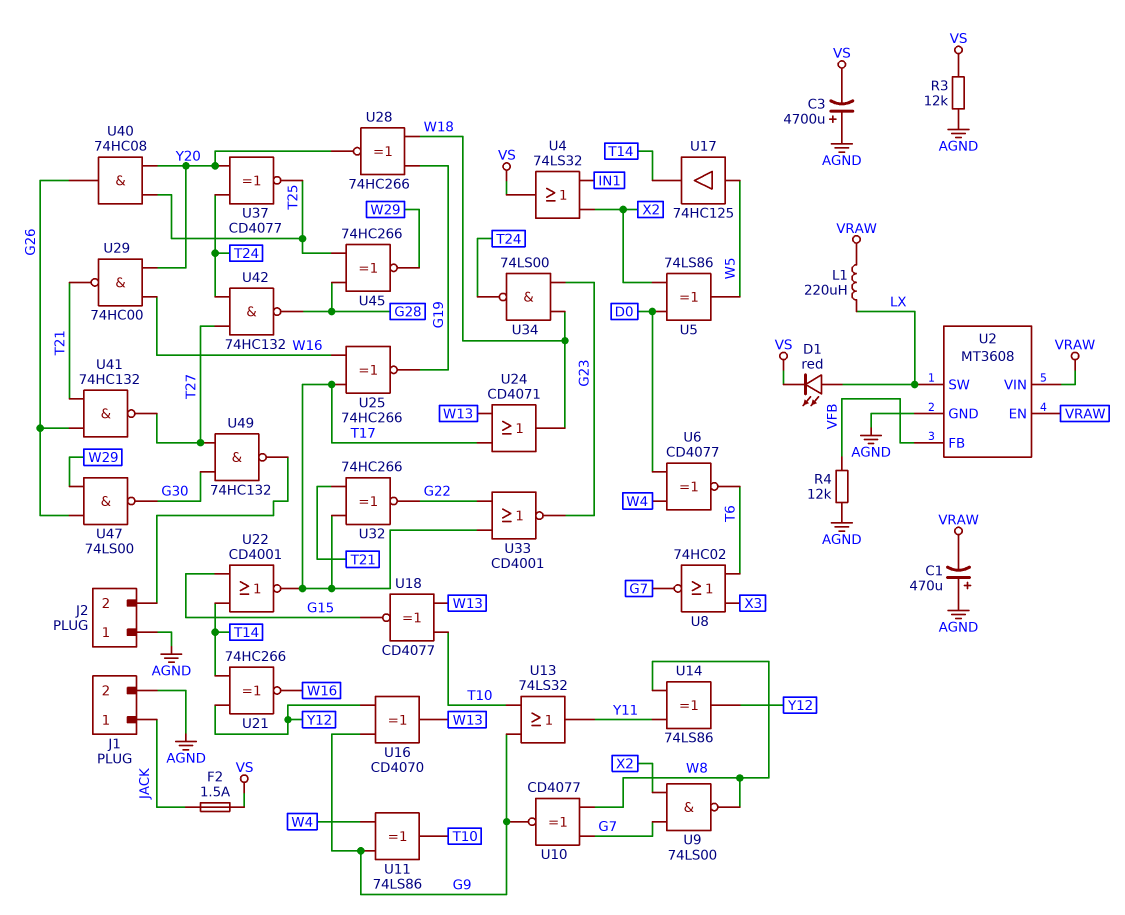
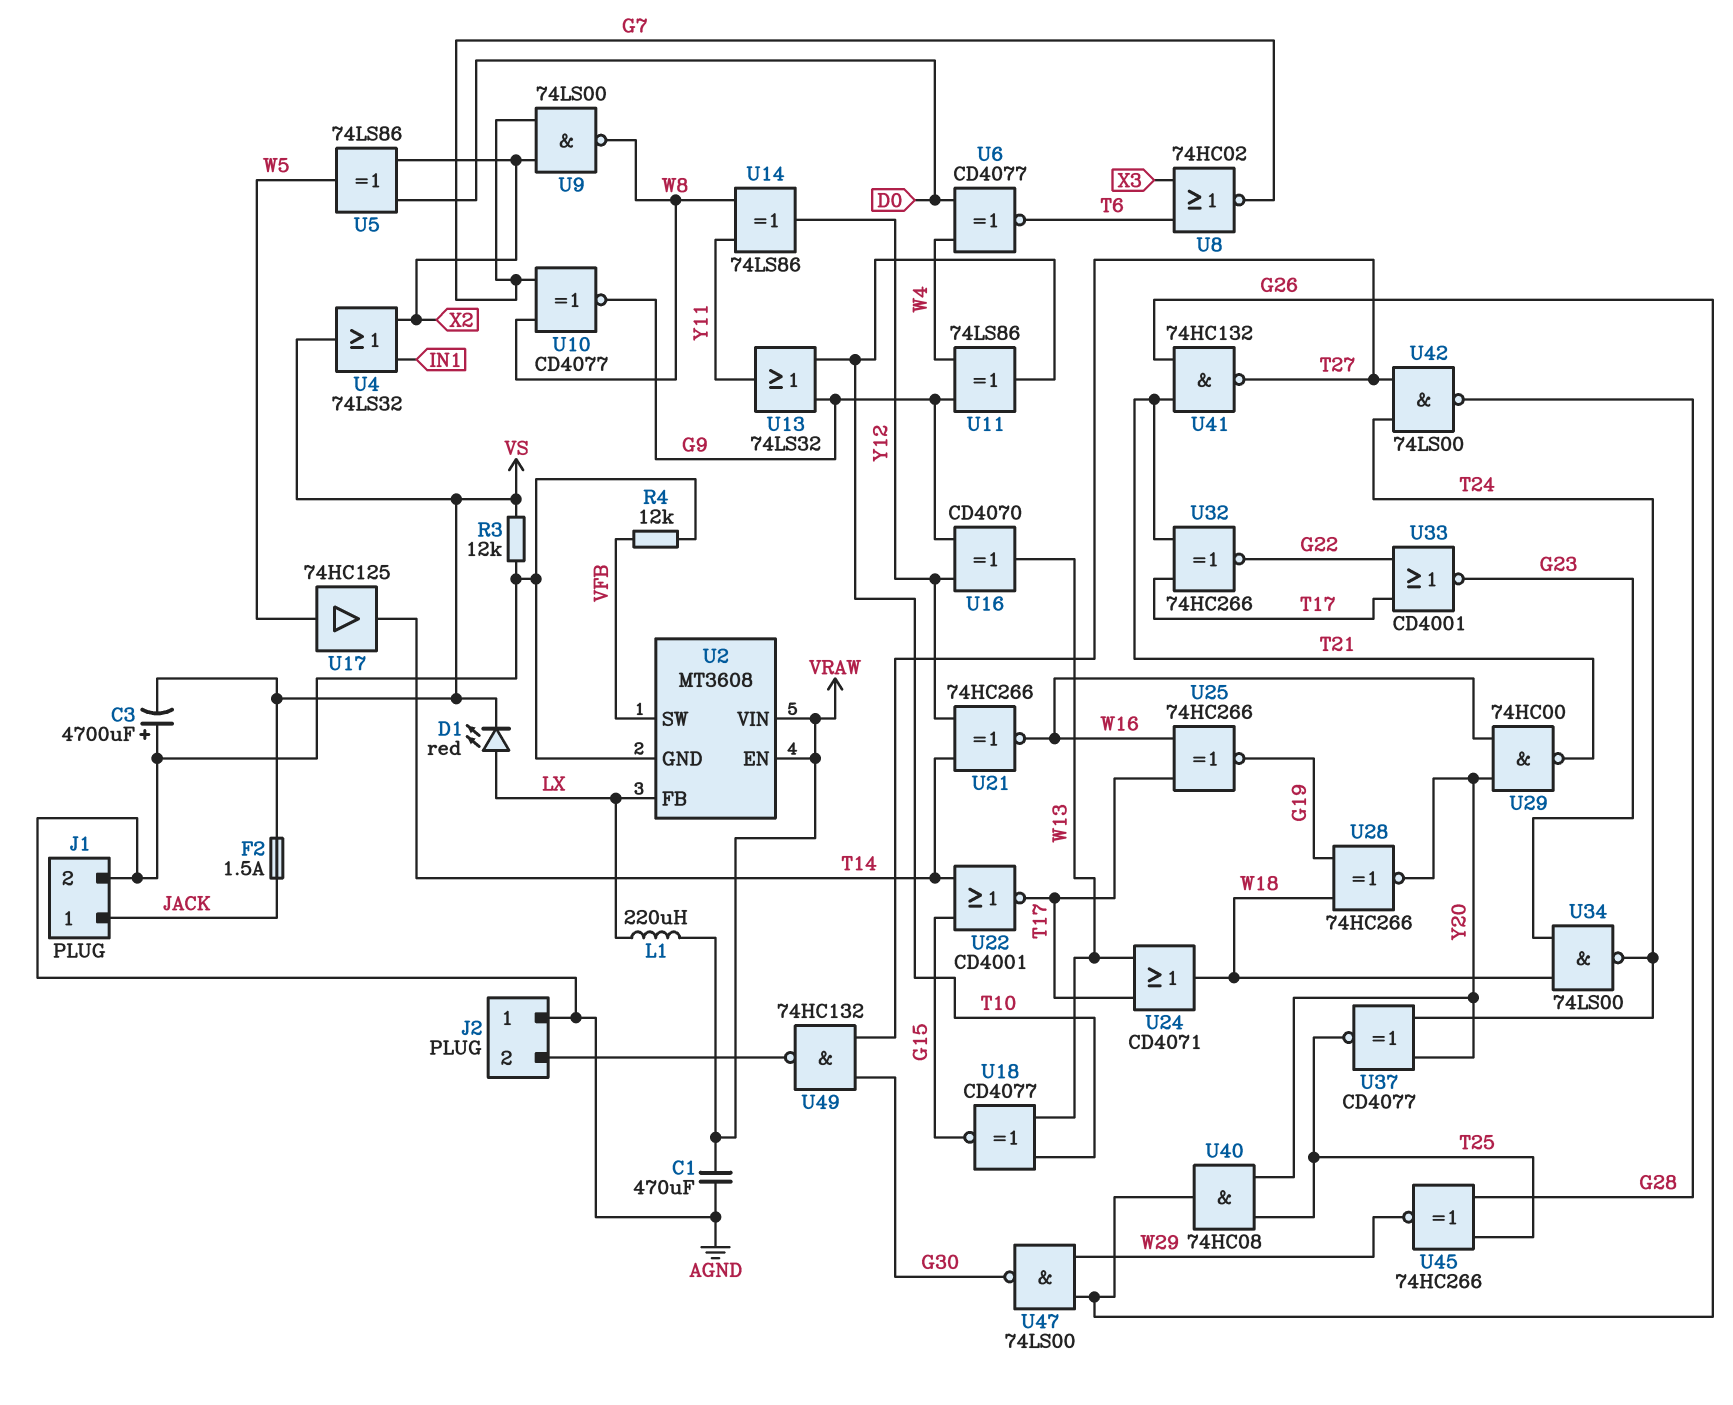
C1: 470uF (plus AGND, minus VRAW) -> 470uF (AGND, VRAW)
U2 pin FB: VFB -> LX
U2 pin SW: LX -> VFB
U42: NAND 74HC132 (in T24, in T27, out G28) -> NAND 74LS00 (in T24, in T27, out G28)

